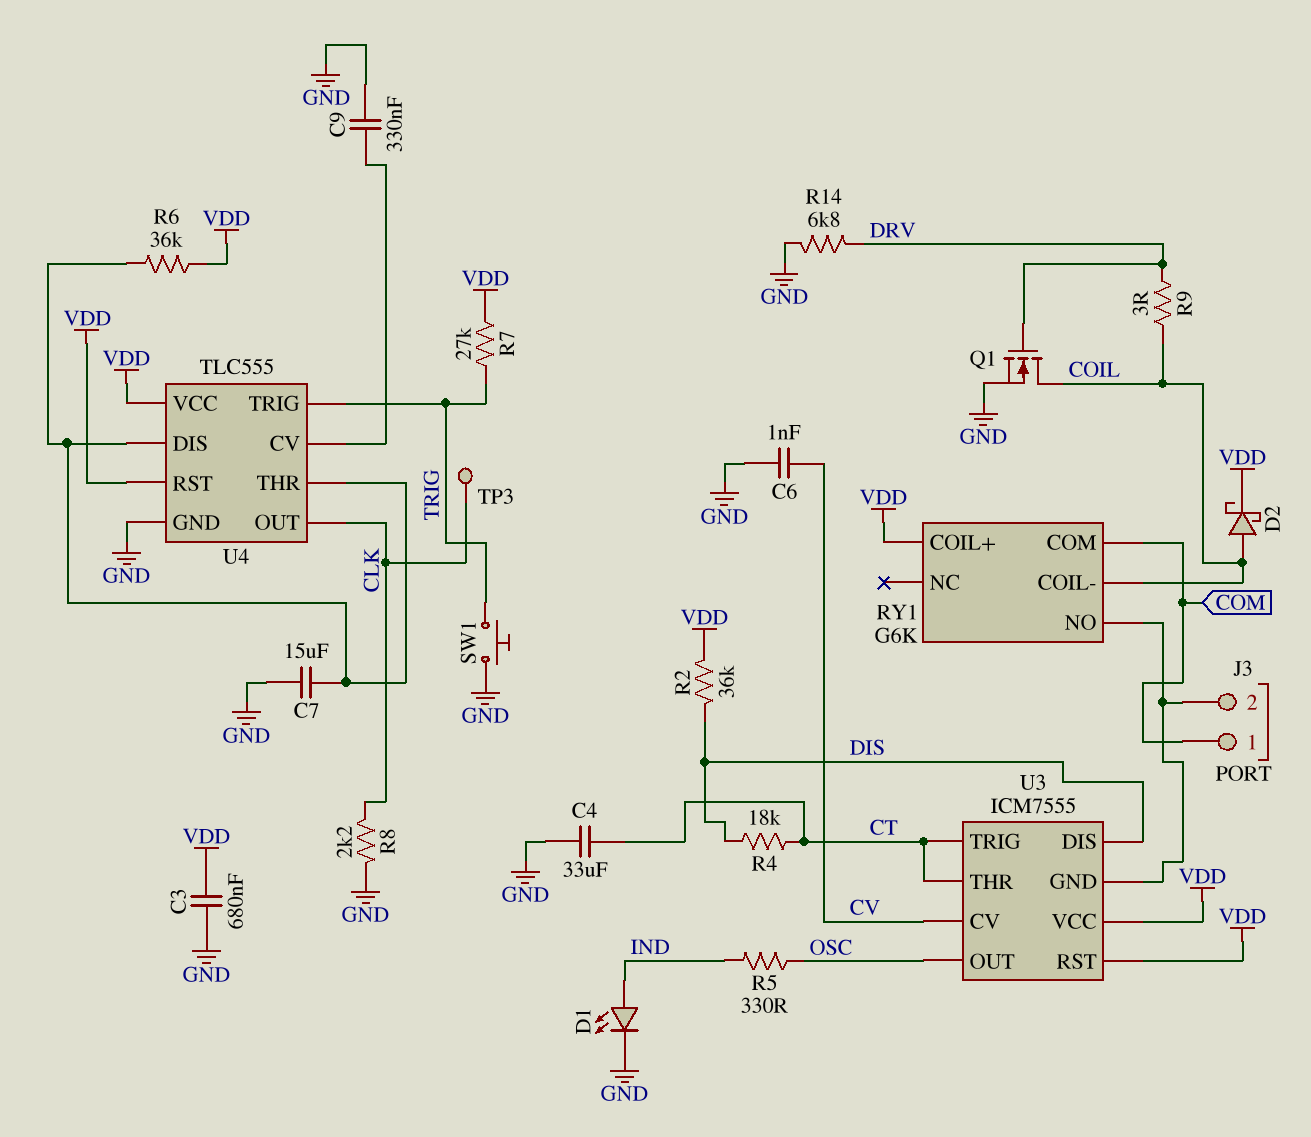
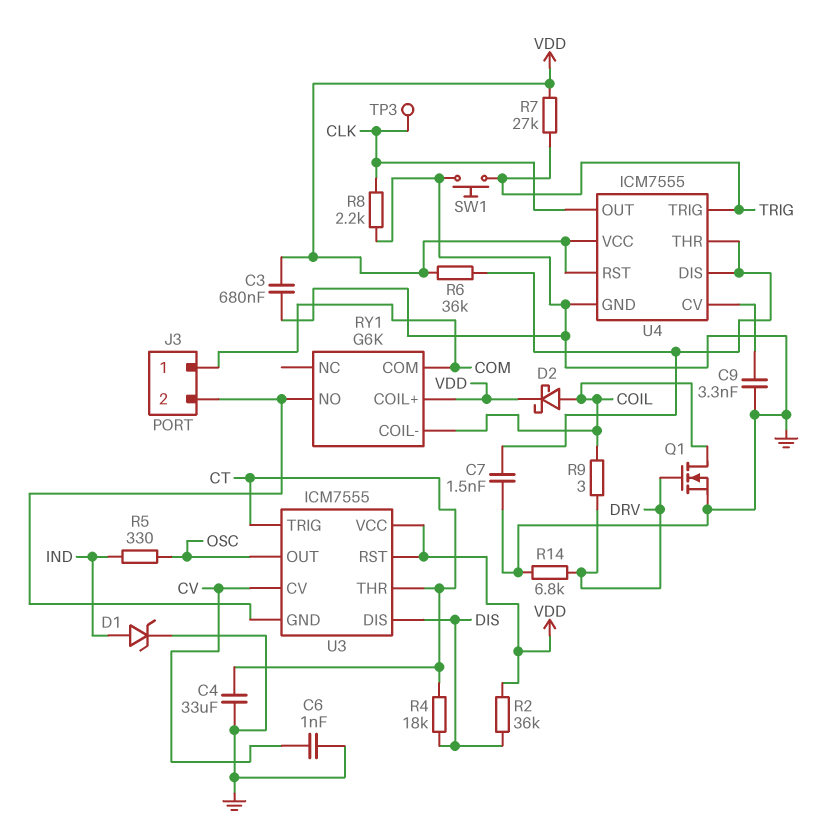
C7: 15uF (GND, U4/DIS) -> 1.5nF (GND, U4/DIS)
C9: 330nF (GND, U4/CV) -> 3.3nF (GND, U4/CV)
D1: LED (A IND, K GND) -> zener (A IND, K GND)
U4: TLC555 -> ICM7555

